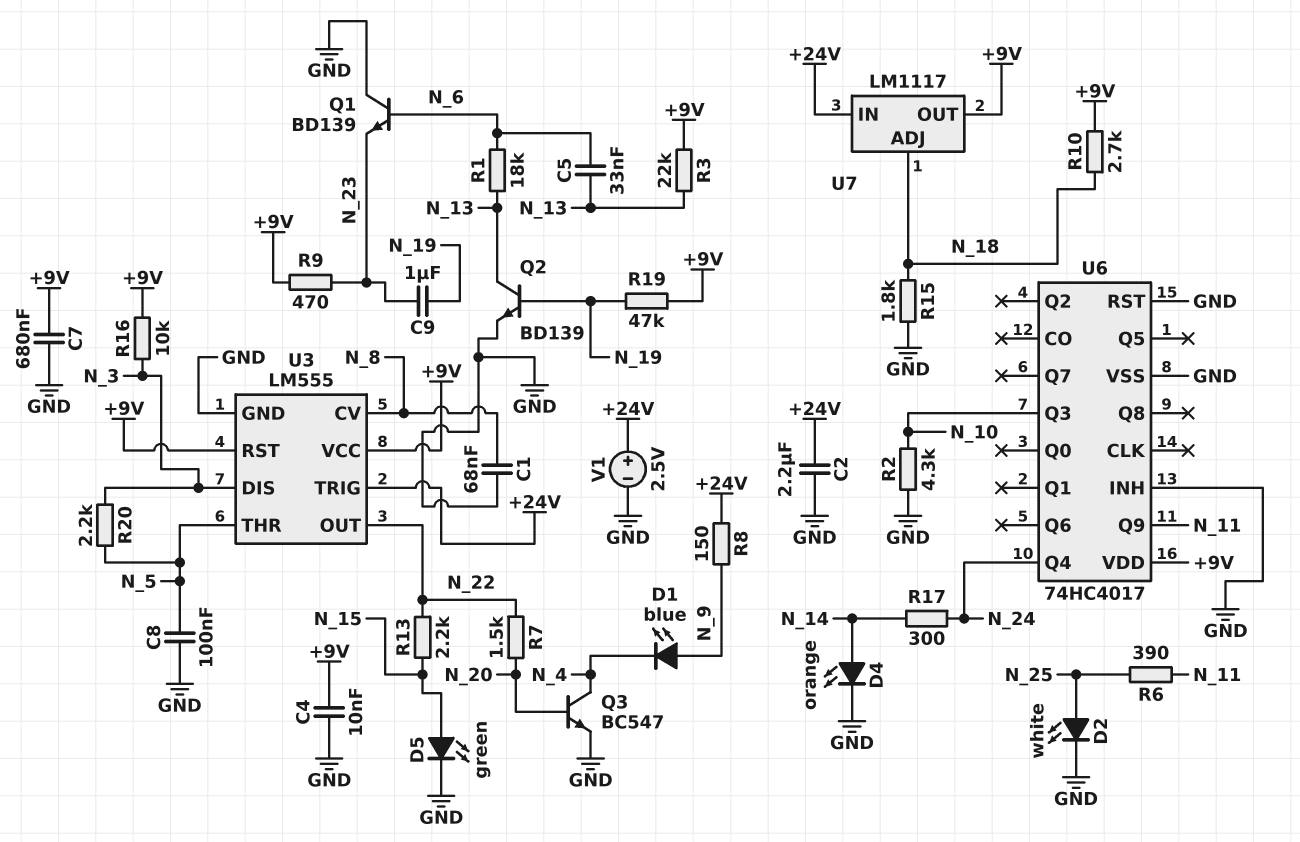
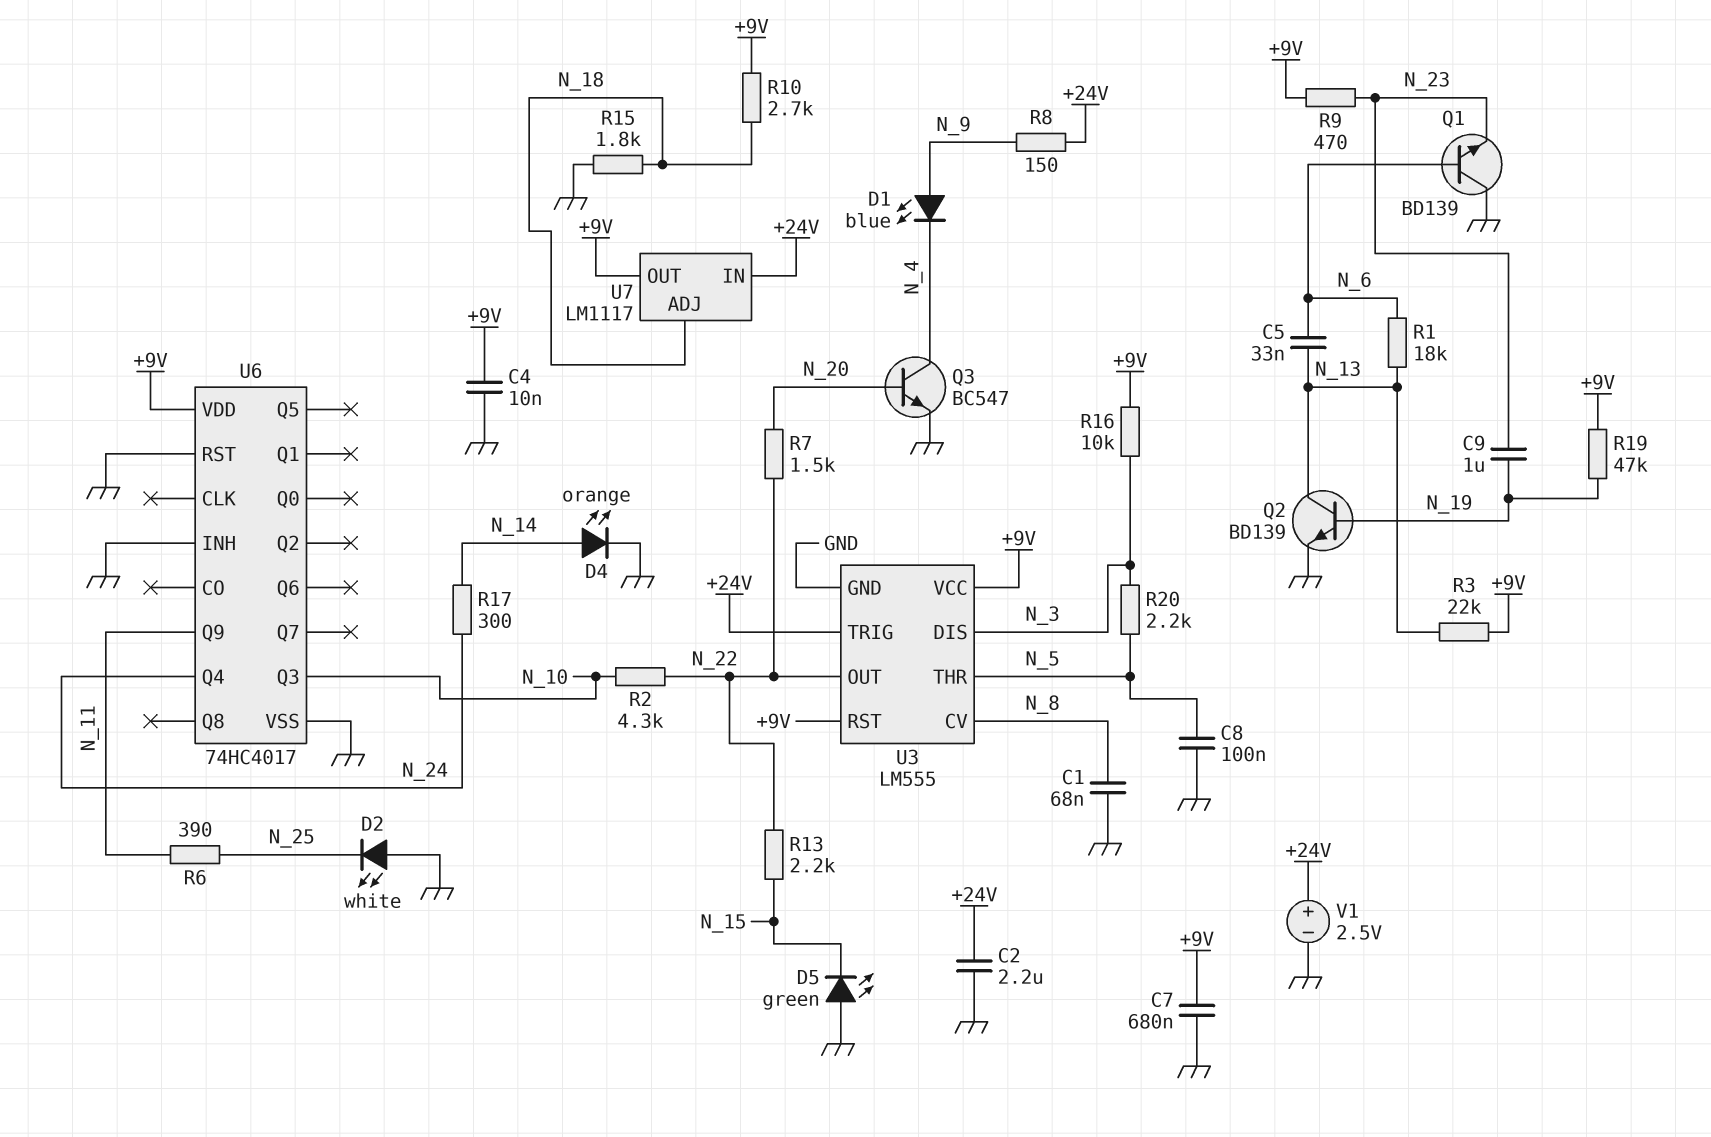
D2: LED white (A N_25, K GND) -> LED white (A GND, K N_25)
D5: LED green (A N_15, K GND) -> LED green (A GND, K N_15)
R2: 4.3k (GND, N_10) -> 4.3k (N_10, N_22)

